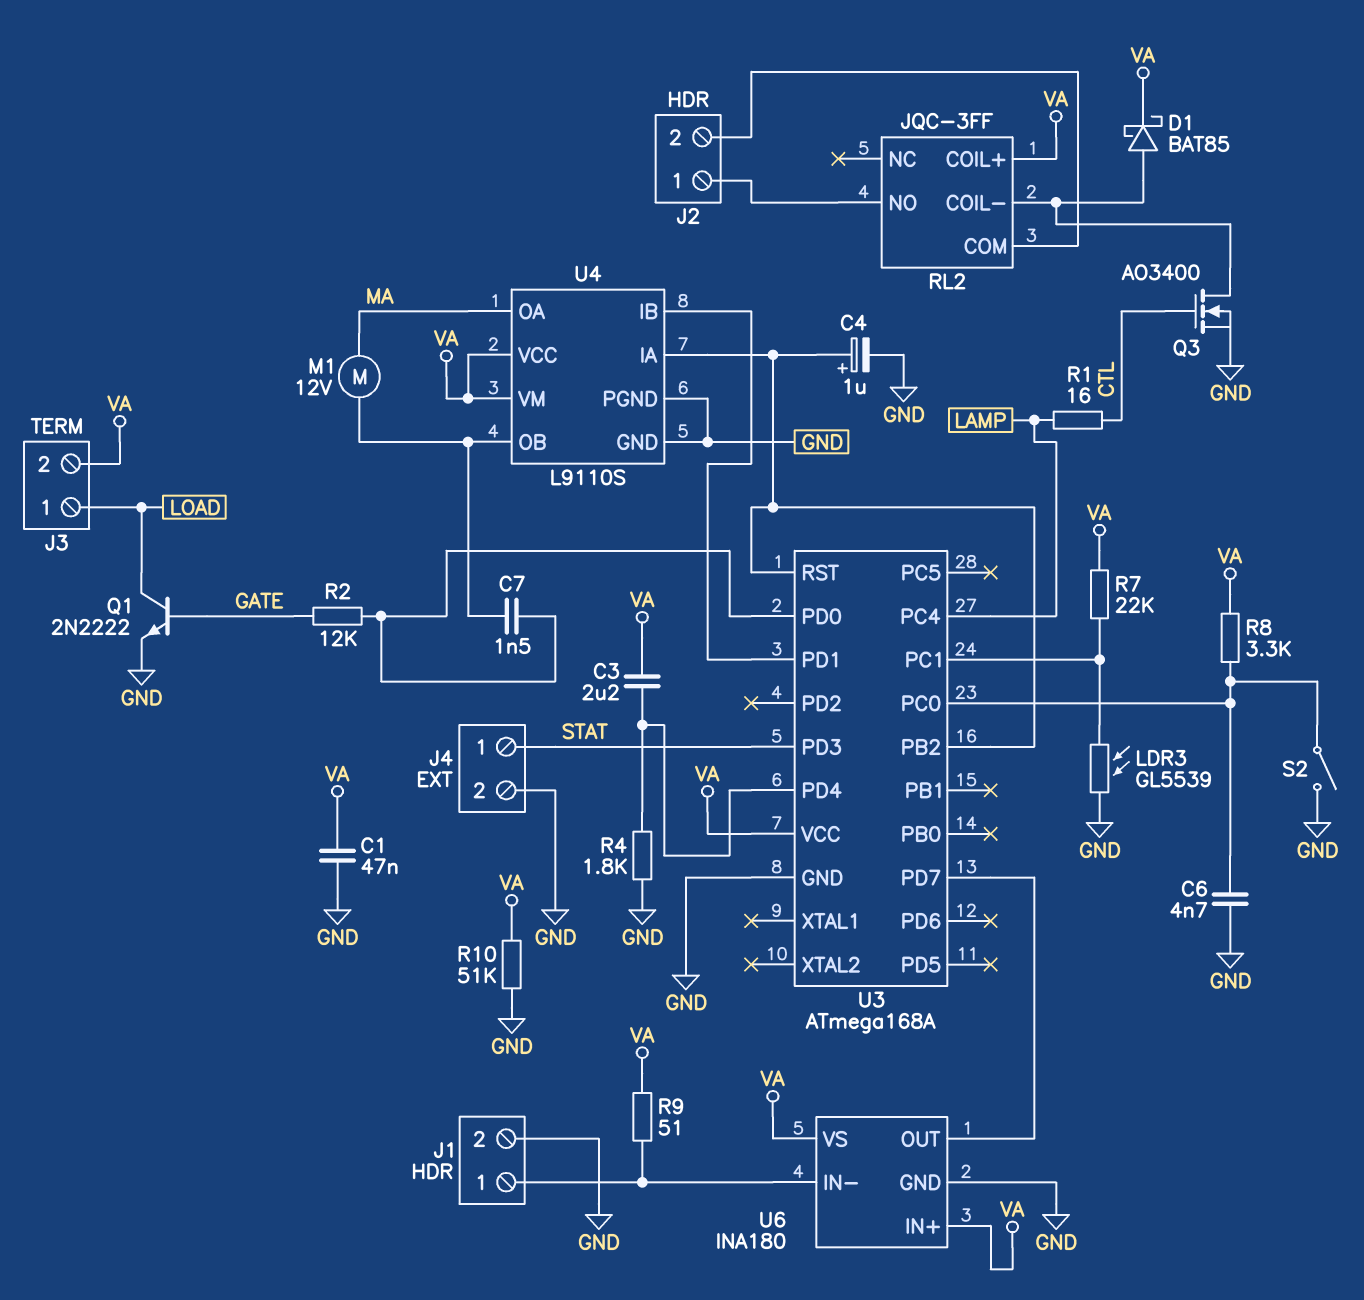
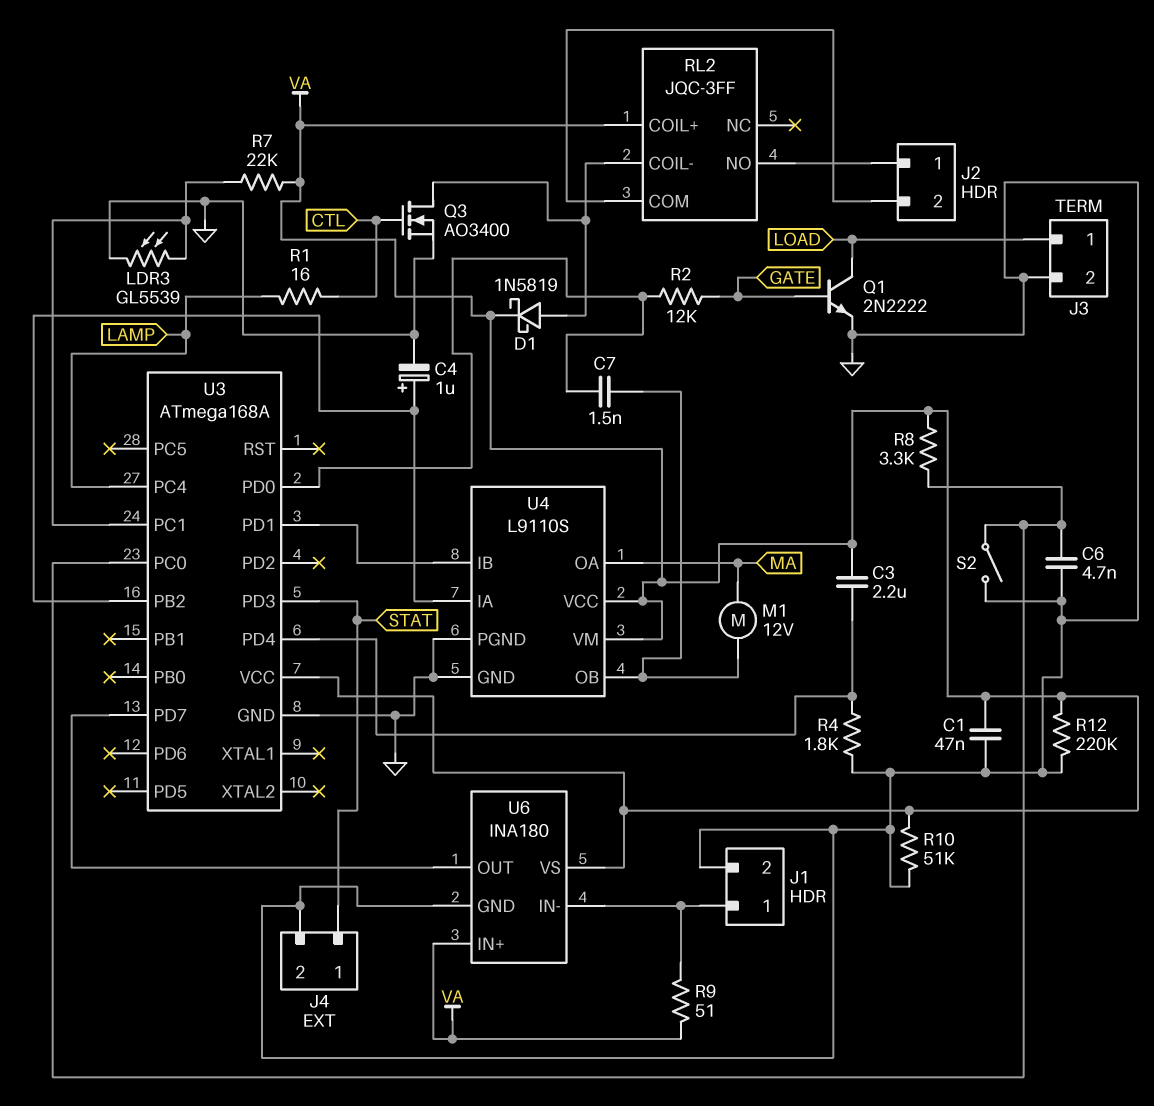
D1: schottky BAT85 (A RL2/COIL-, K VA) -> schottky 1N5819 (A RL2/COIL-, K VA)
J3 pin 2: VA -> GND
R12: none -> 220k (GND, VA)
U3 pin RST: U3/PB2 -> none

